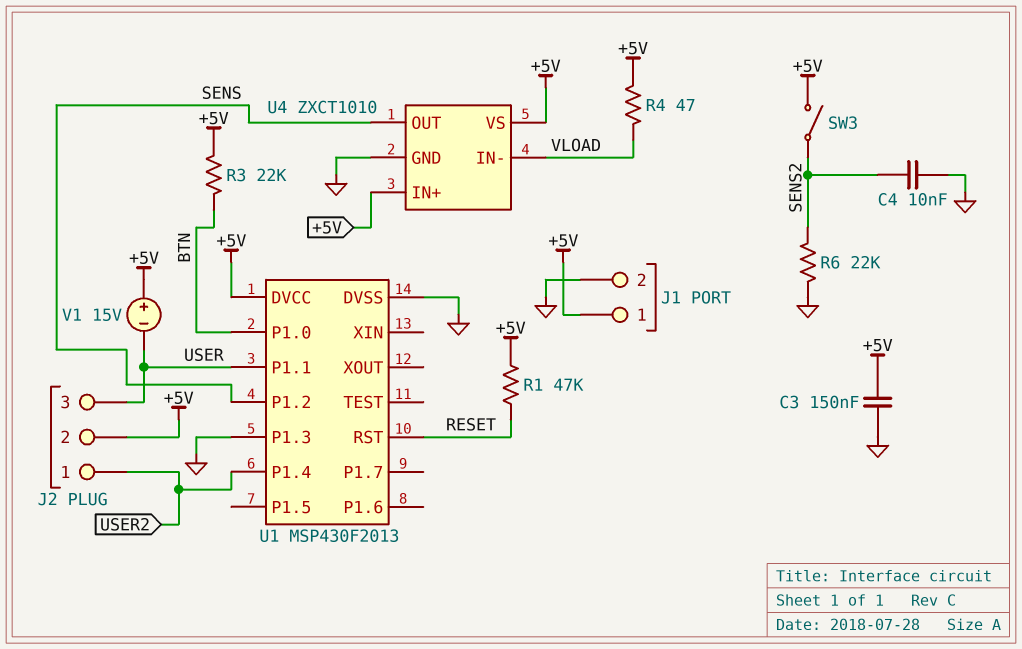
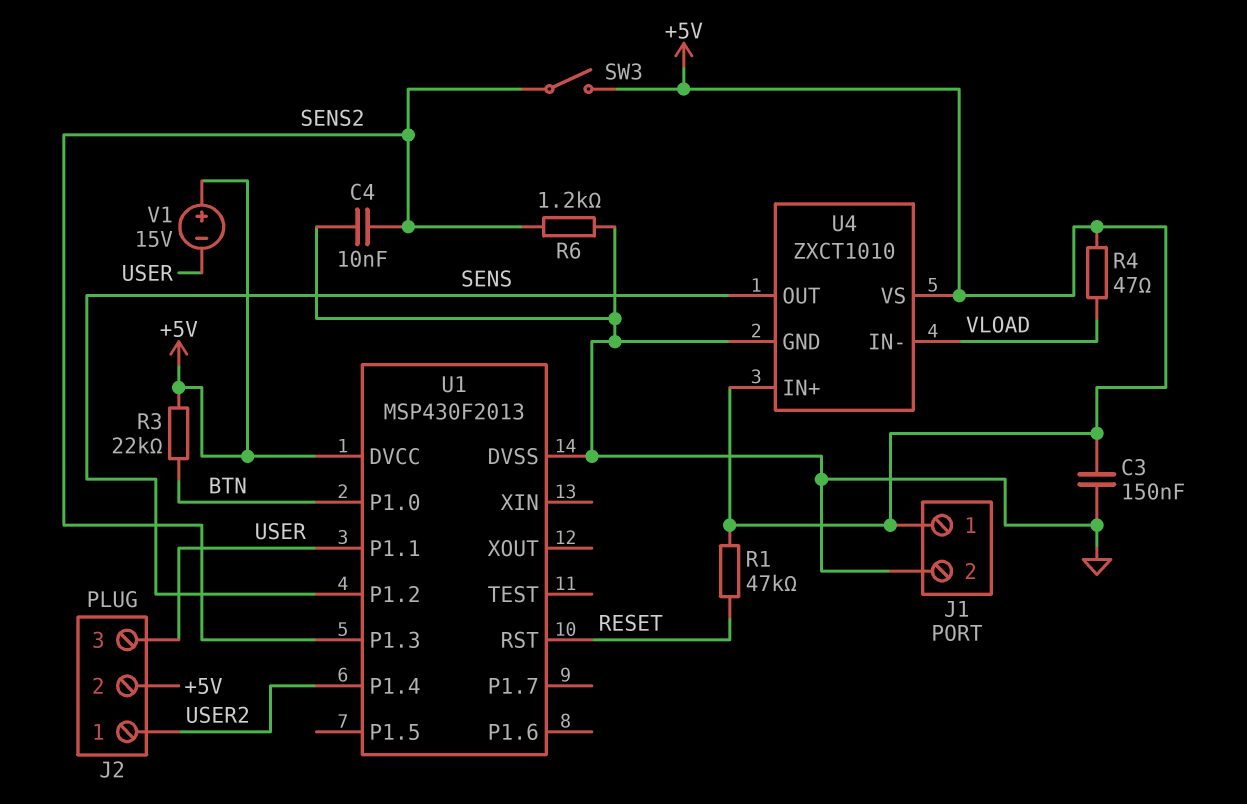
R6: 22k (GND, SENS2) -> 1.2k (GND, SENS2)
U1 pin P1.3: GND -> SENS2

